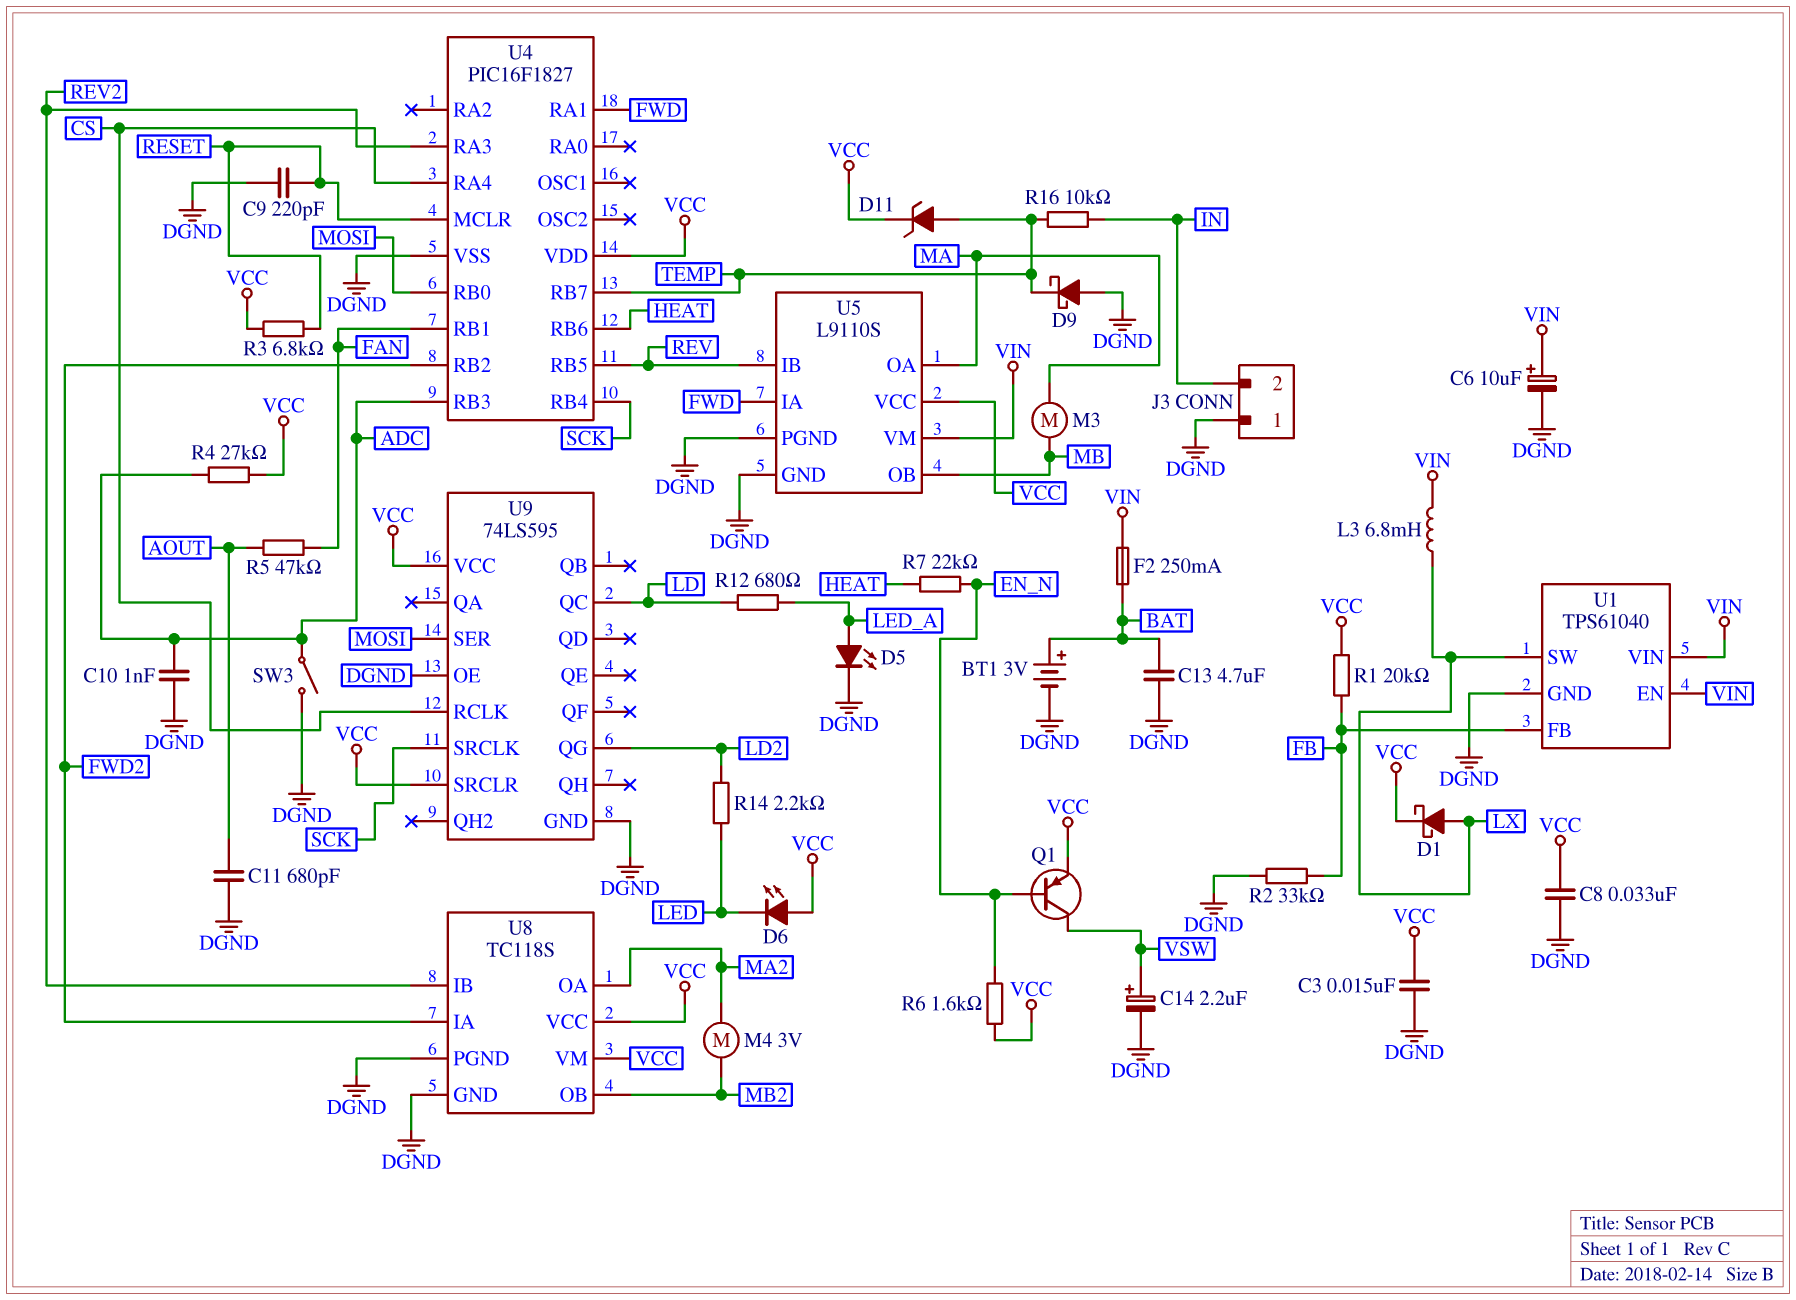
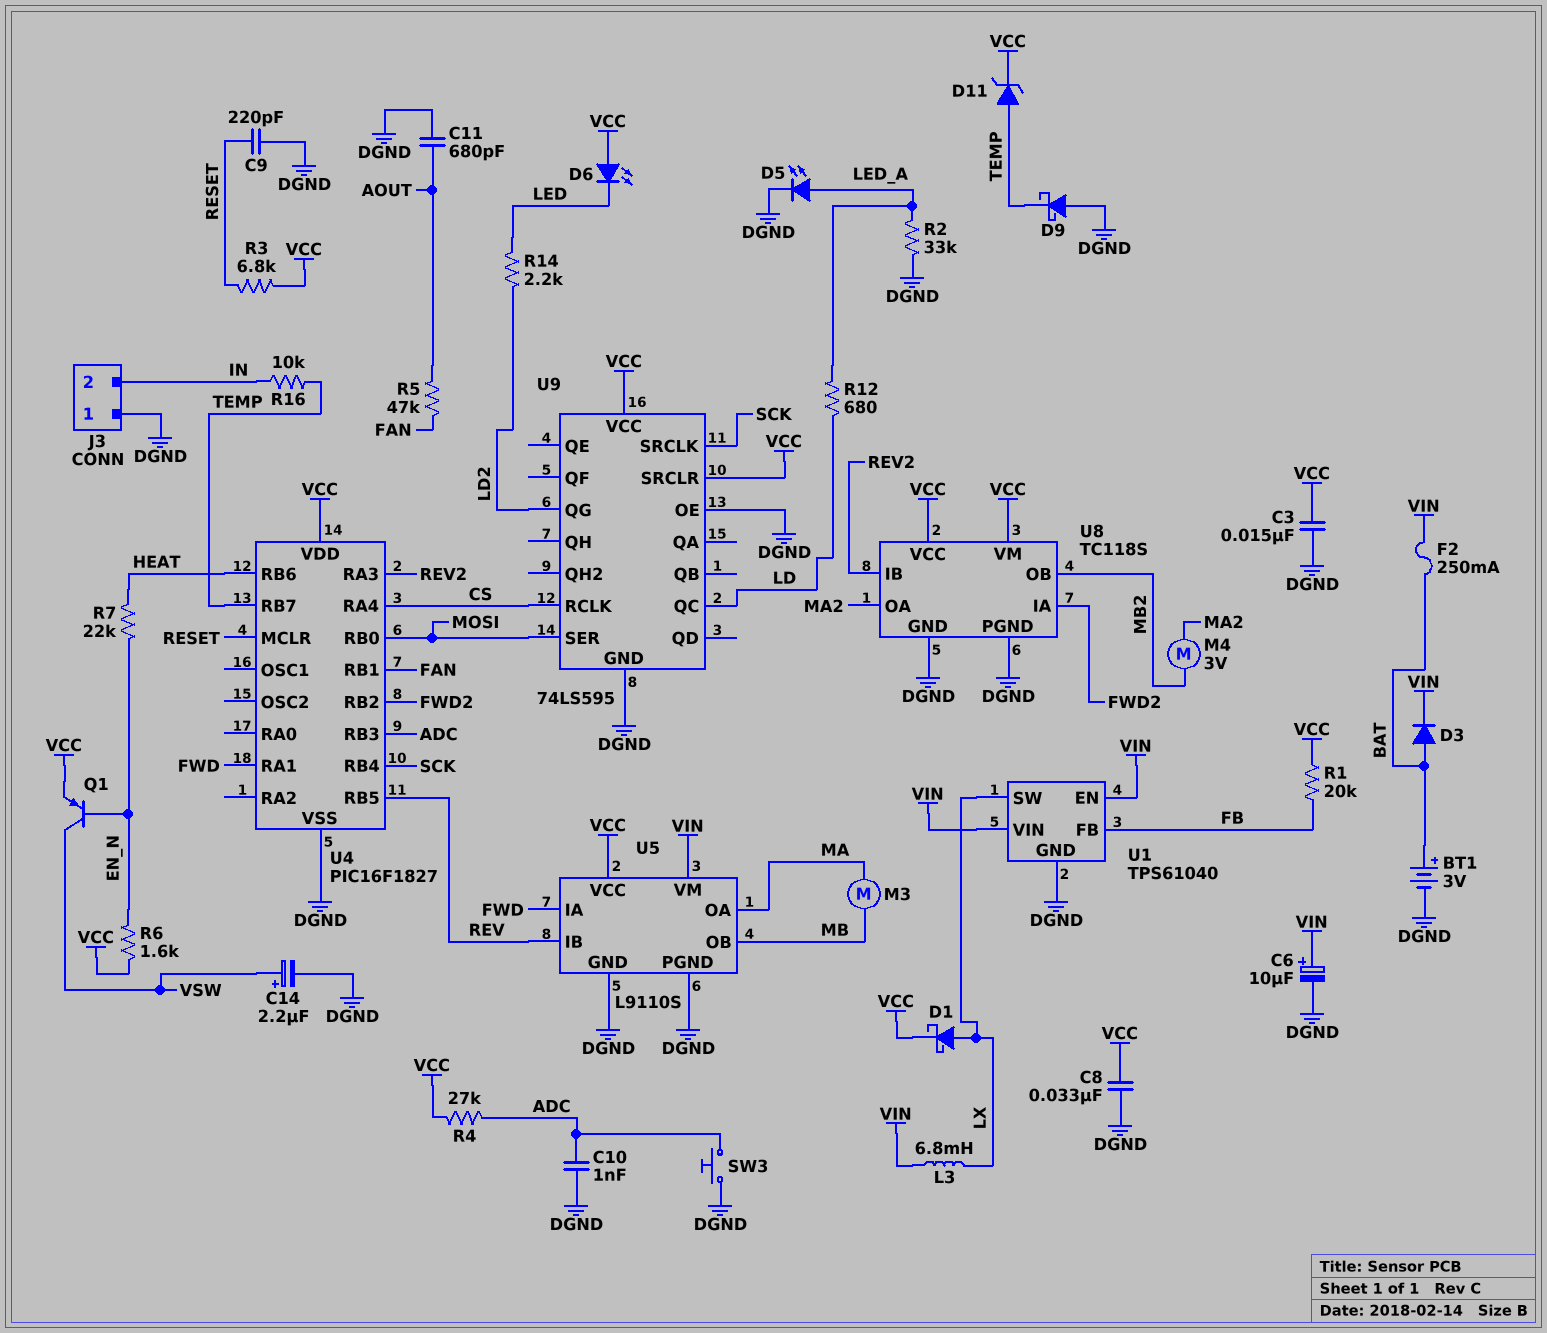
C13: 4.7uF (BAT, DGND) -> none
D3: none -> diode (A BAT, K VIN)
R2: 33k (DGND, FB) -> 33k (DGND, LED_A)
SW3: switch (ADC, DGND) -> button (ADC, DGND)

